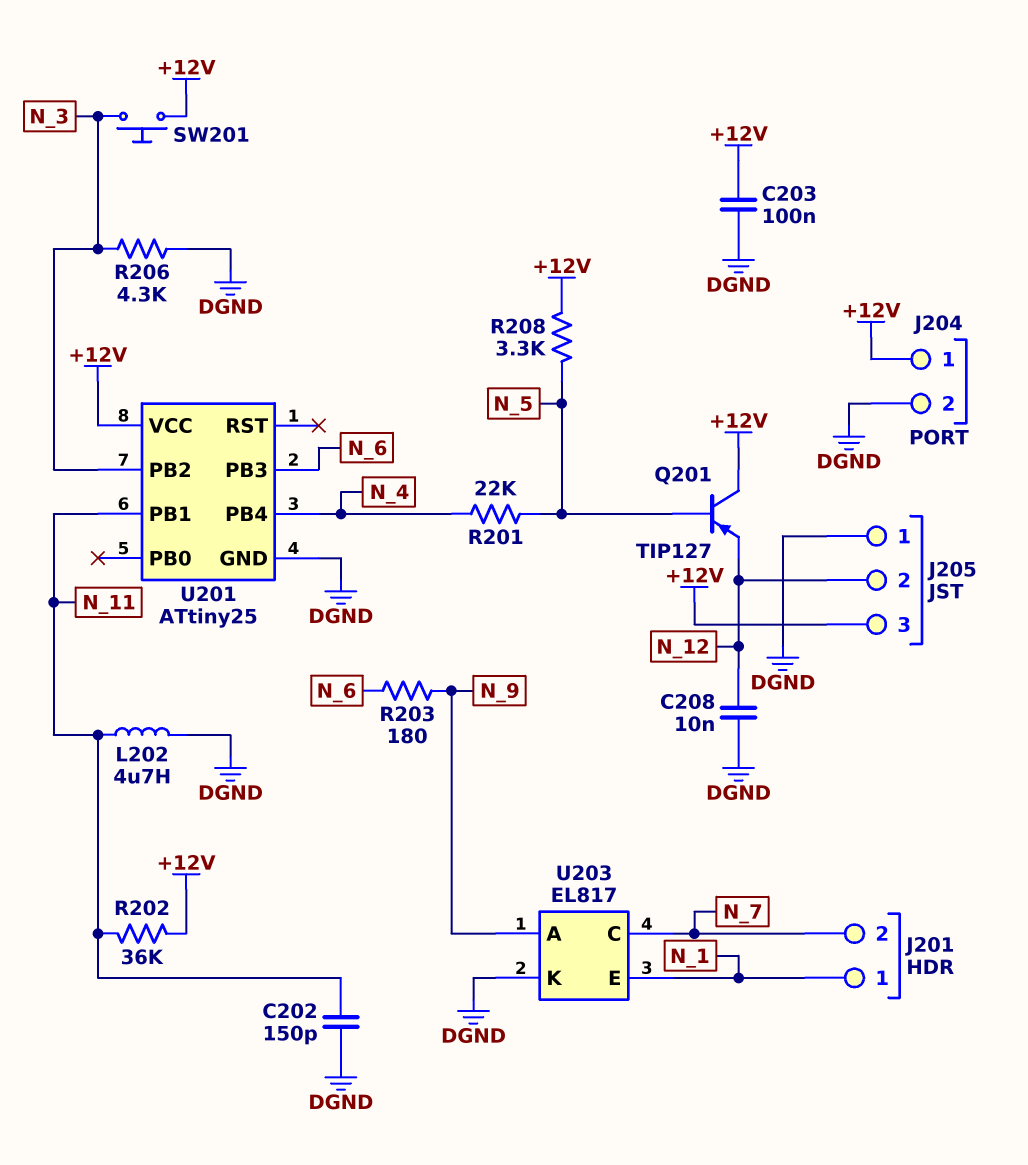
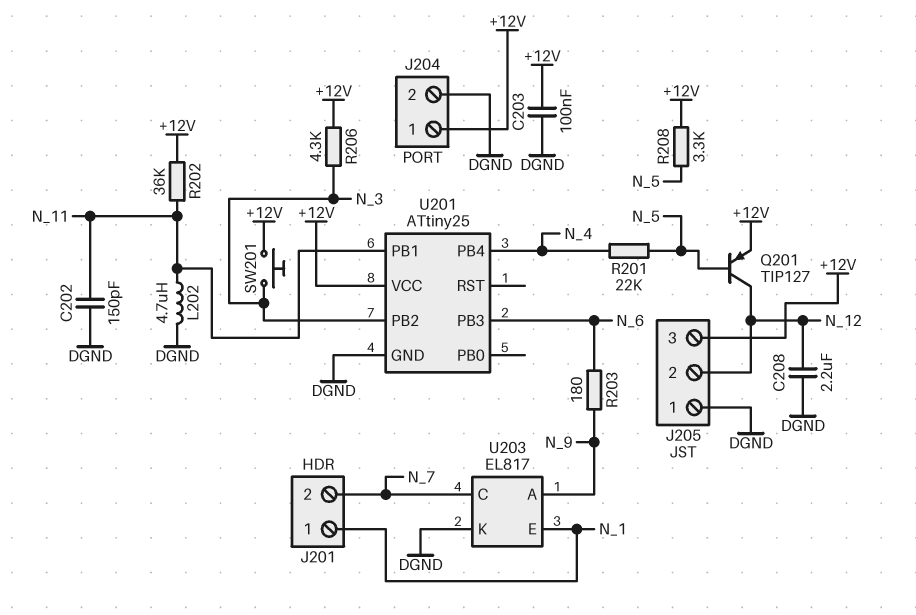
C208: 10nF (DGND, N_12) -> 2.2uF (DGND, N_12)
Q201: PNP TIP127 (B N_5, C +12V, E N_12) -> PNP TIP127 (B N_5, C N_12, E +12V)
R206: 4.3k (DGND, N_3) -> 4.3k (+12V, N_3)

